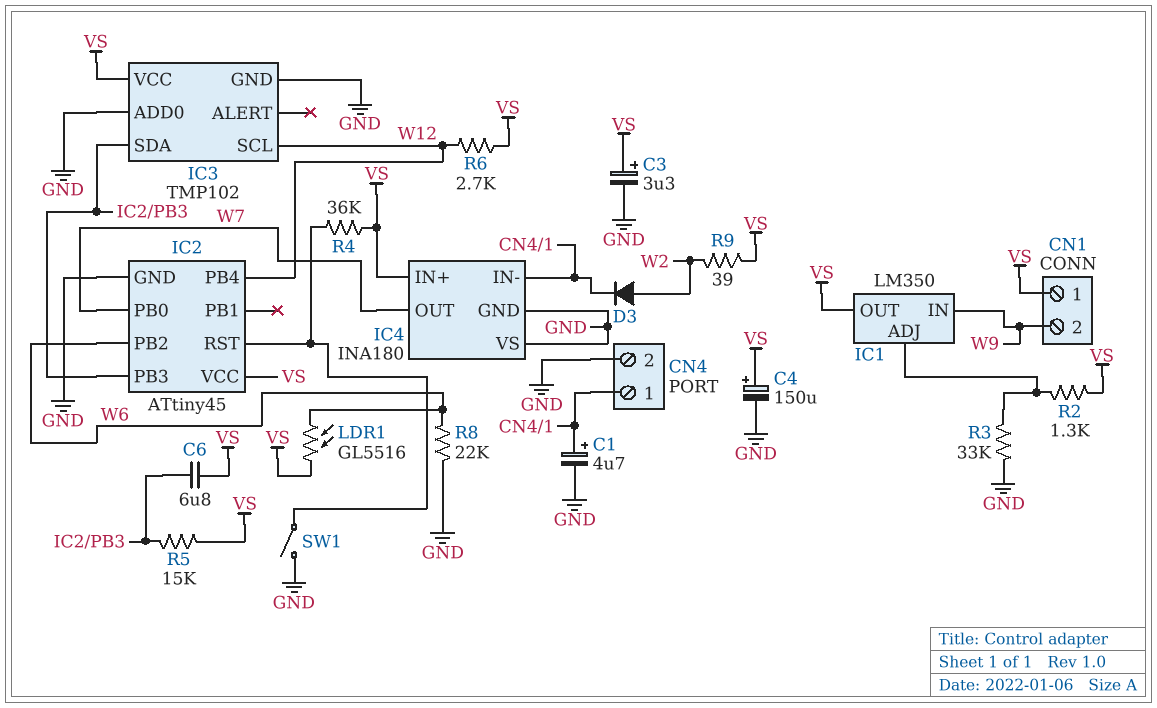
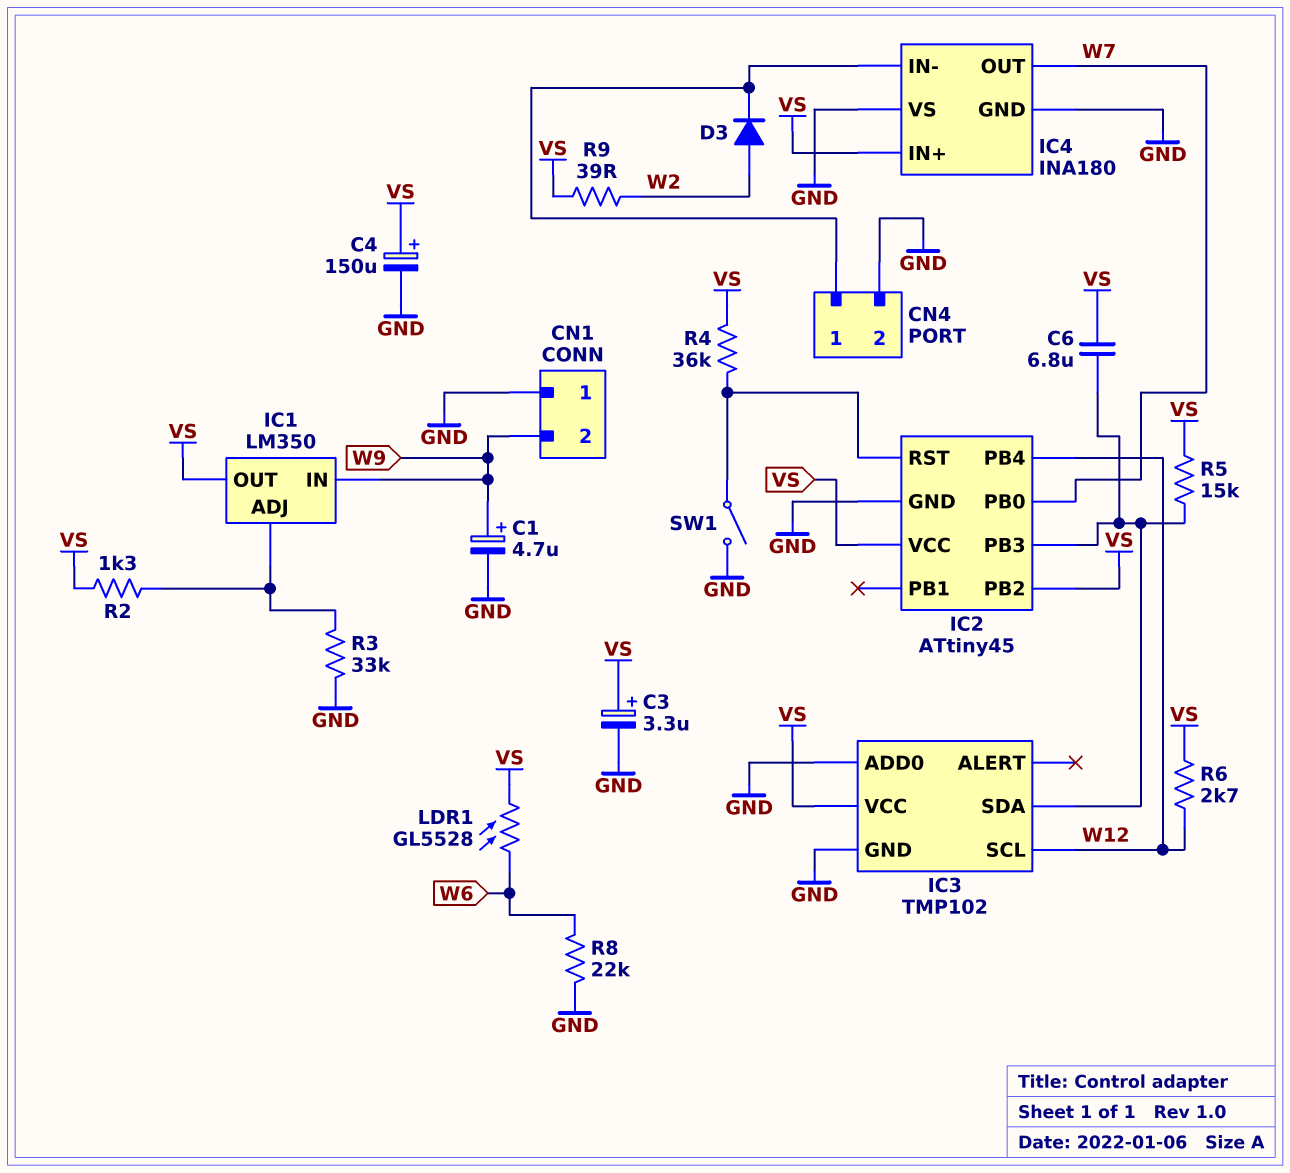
C1: 4.7uF (plus CN4/1, minus GND) -> 4.7uF (plus W9, minus GND)
CN1 pin 1: VS -> GND
IC2 pin PB2: W6 -> VS
LDR1: GL5516 (VS, W6) -> GL5528 (VS, W6)

